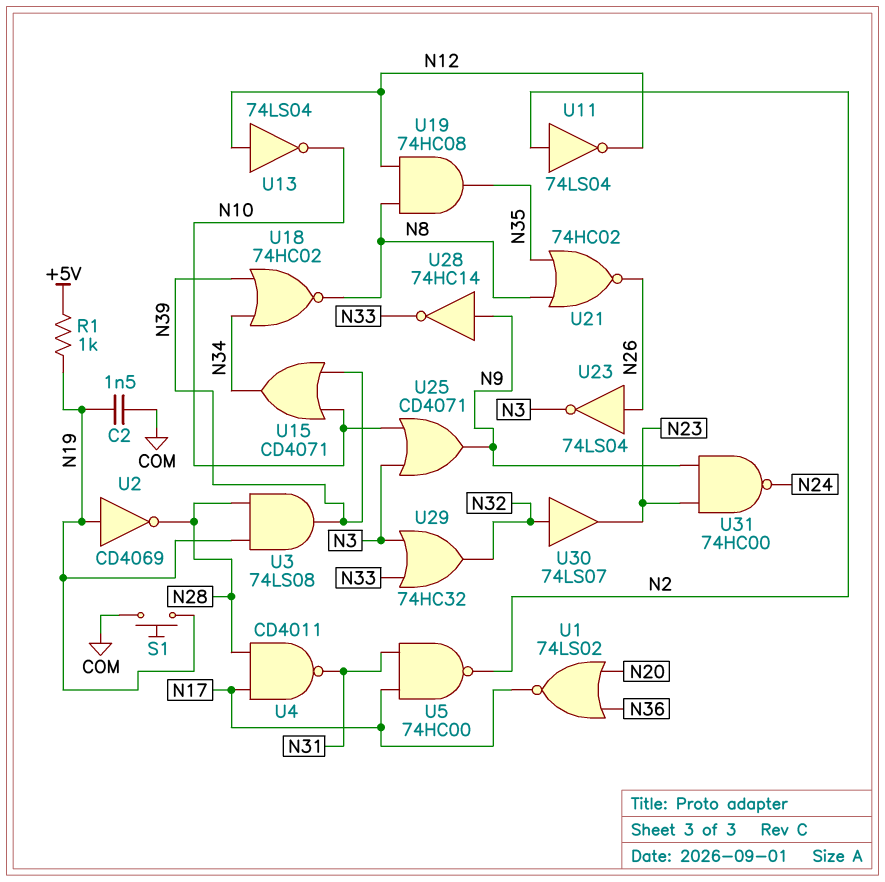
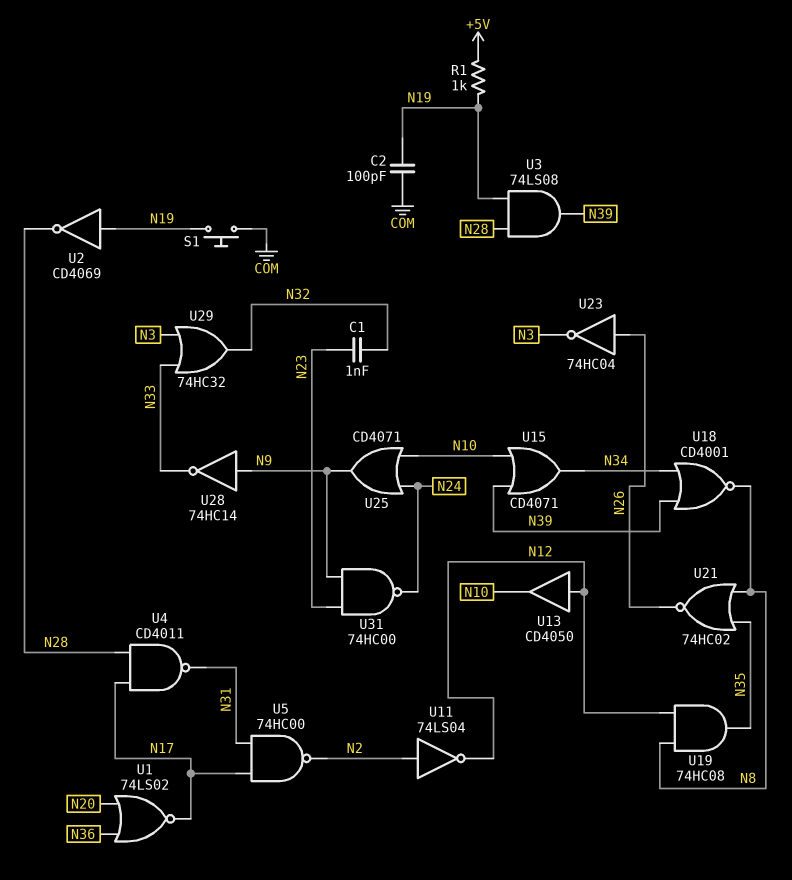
C1: none -> 1nF (N23, N32)
C2: 1.5nF (COM, N19) -> 100pF (COM, N19)
U13: NOT 74LS04 (in N12, out N10) -> buffer CD4050 (in N12, out N10)
U18: NOR 74HC02 (in N34, in N39, out N8) -> NOR CD4001 (in N34, in N39, out N8)
U23: NOT 74LS04 (in N26, out N3) -> NOT 74HC04 (in N26, out N3)
U25: OR CD4071 (in N3, in N10, out N9) -> OR CD4071 (in N10, in N24, out N9)
U30: buffer 74LS07 (in N32, out N23) -> none

